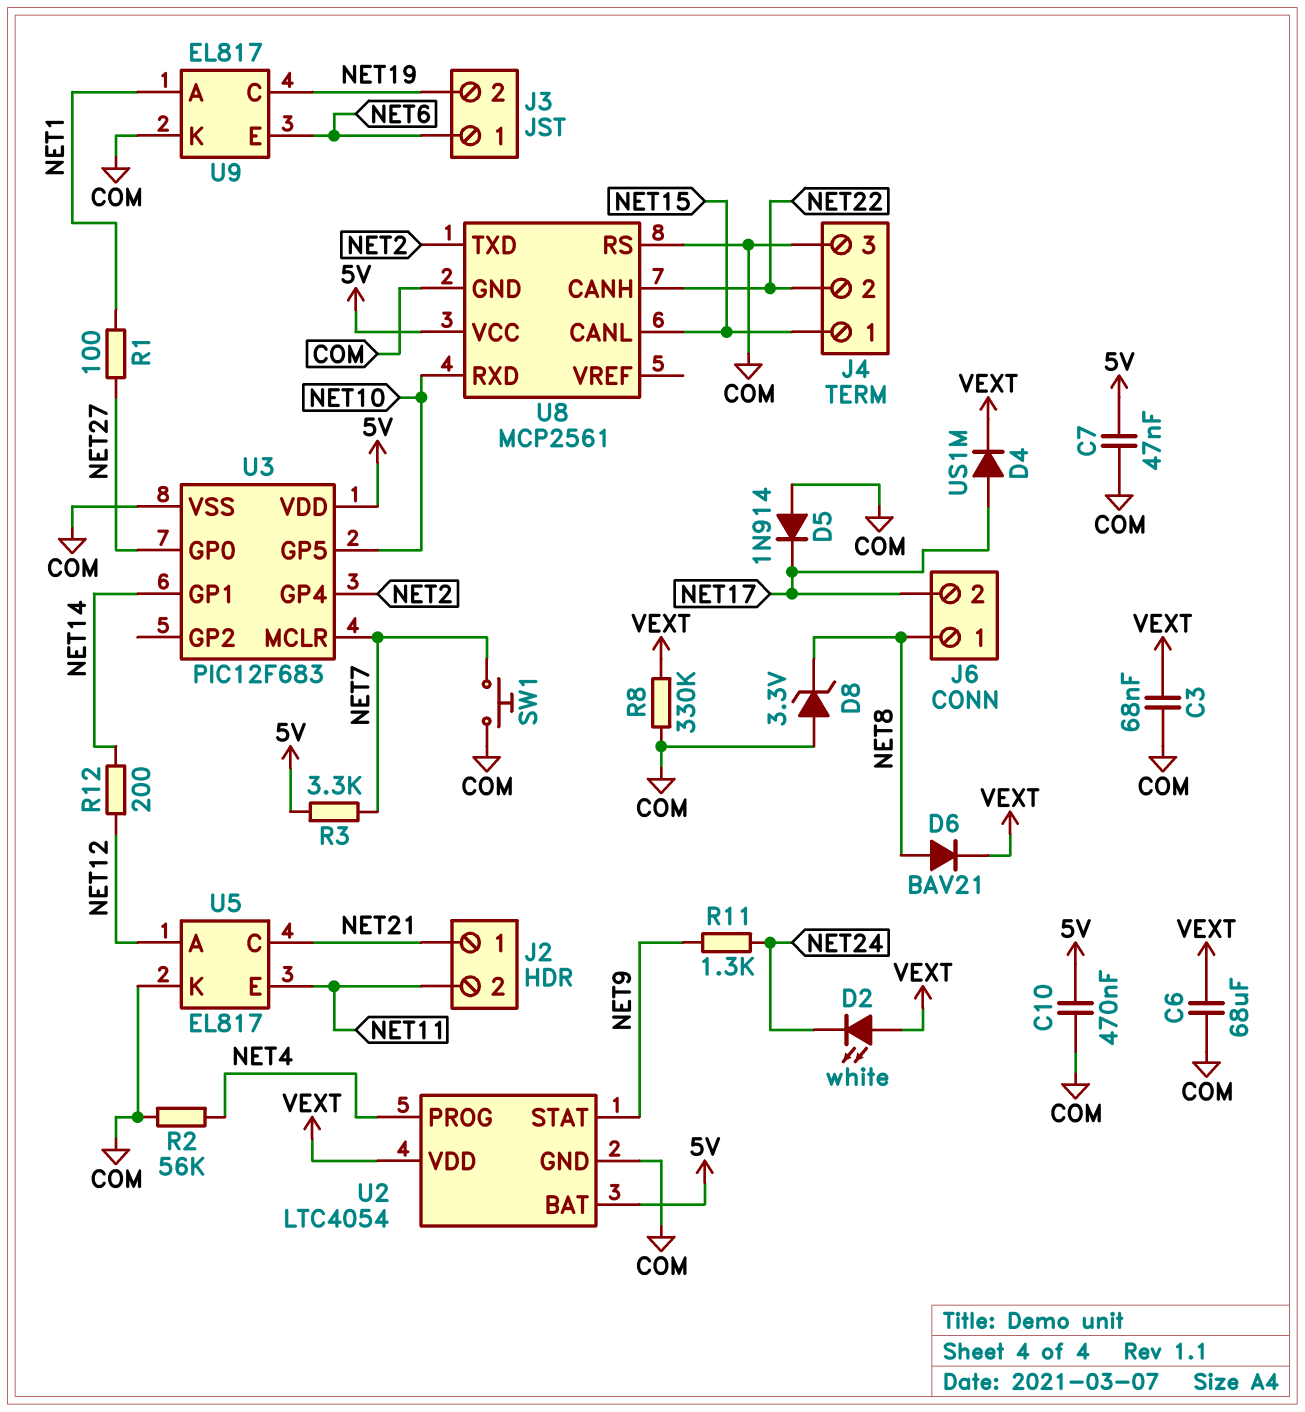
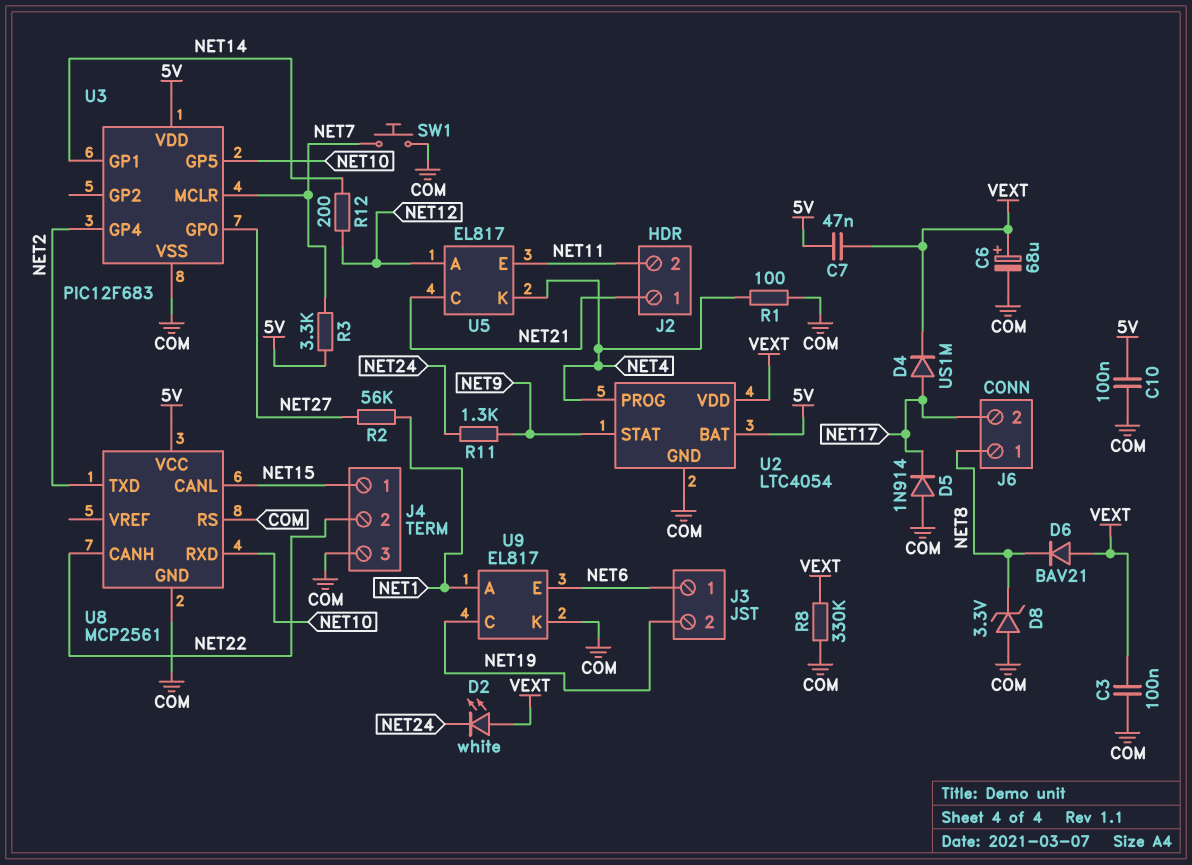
C3: 68nF (COM, VEXT) -> 100nF (COM, VEXT)
C6: 68uF (COM, VEXT) -> 68uF (plus VEXT, minus COM)
C7: 47nF (5V, COM) -> 47nF (5V, VEXT)
C10: 470nF (5V, COM) -> 100nF (5V, COM)
D6: diode BAV21 (A NET8, K VEXT) -> diode BAV21 (A VEXT, K NET8)
R1: 100 (NET1, NET27) -> 100 (COM, NET4)
R2: 56k (COM, NET4) -> 56k (NET1, NET27)
U5 pin K: COM -> NET4

